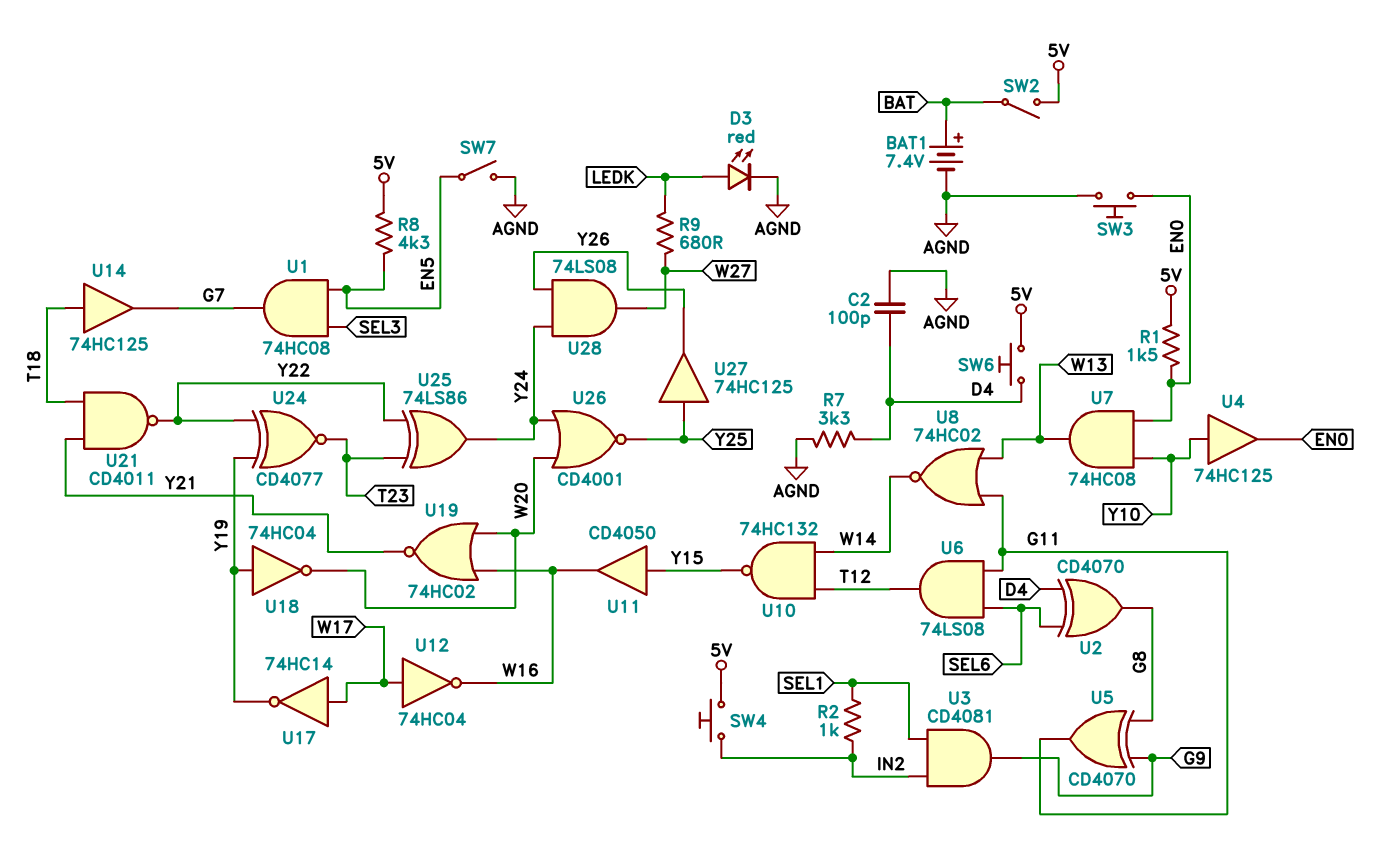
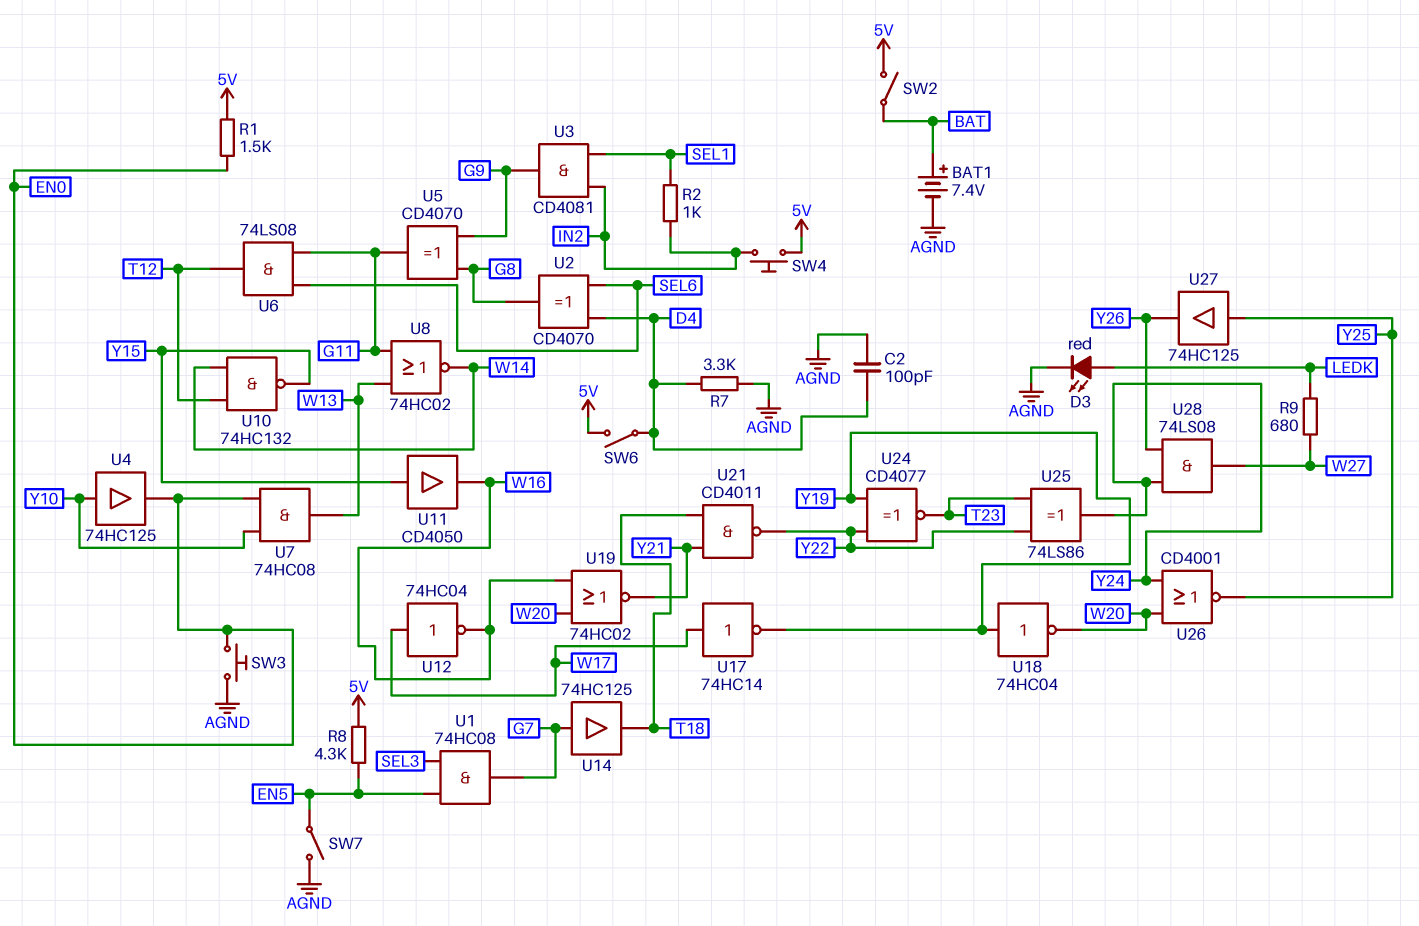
SW6: button (5V, D4) -> switch (5V, D4)
U14: buffer 74HC125 (in T18, out G7) -> buffer 74HC125 (in G7, out T18)

